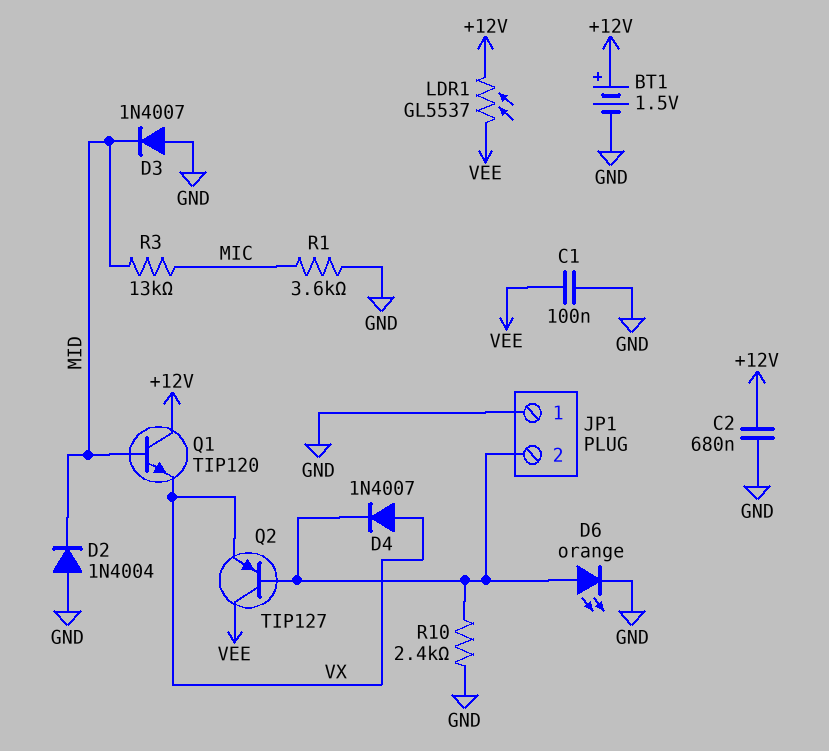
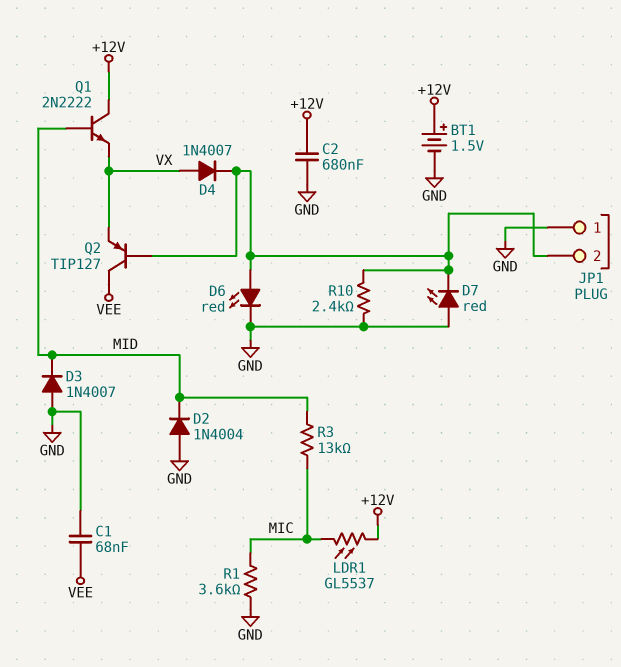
C1: 100nF (GND, VEE) -> 68nF (GND, VEE)
D6: LED orange (A JP1/2, K GND) -> LED red (A JP1/2, K GND)
D7: none -> LED red (A GND, K JP1/2)
LDR1: GL5537 (+12V, VEE) -> GL5537 (+12V, MIC)
Q1: NPN TIP120 (B MID, C +12V, E VX) -> NPN 2N2222 (B MID, C +12V, E VX)

